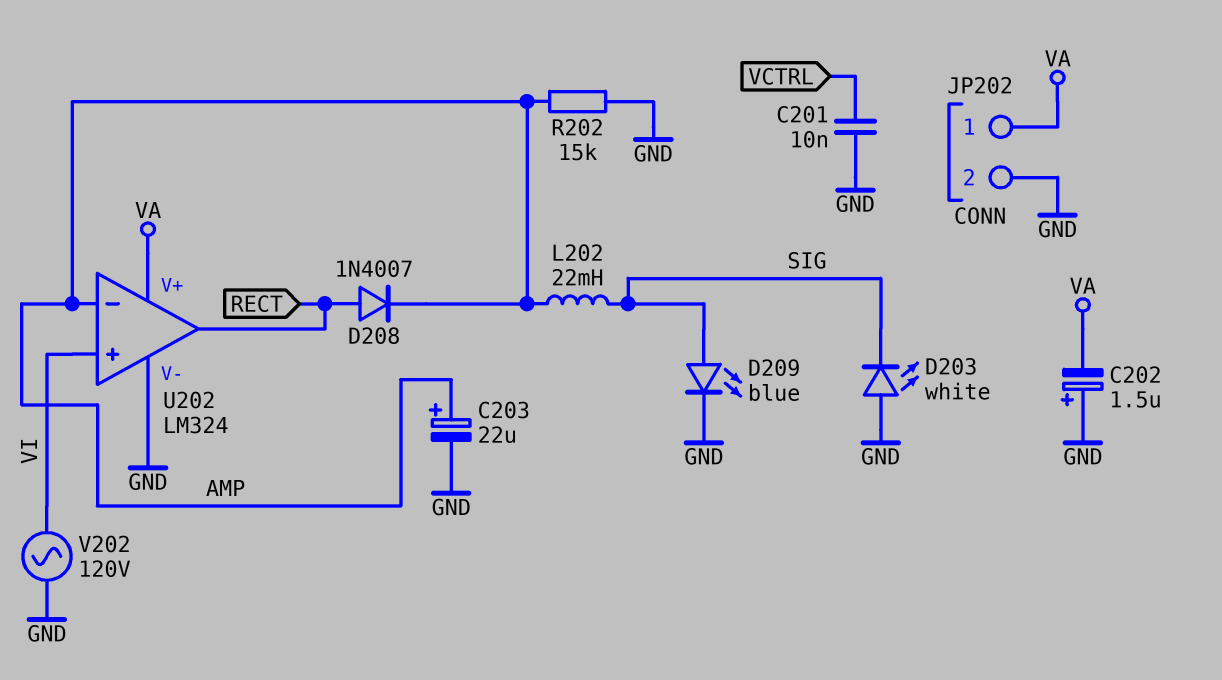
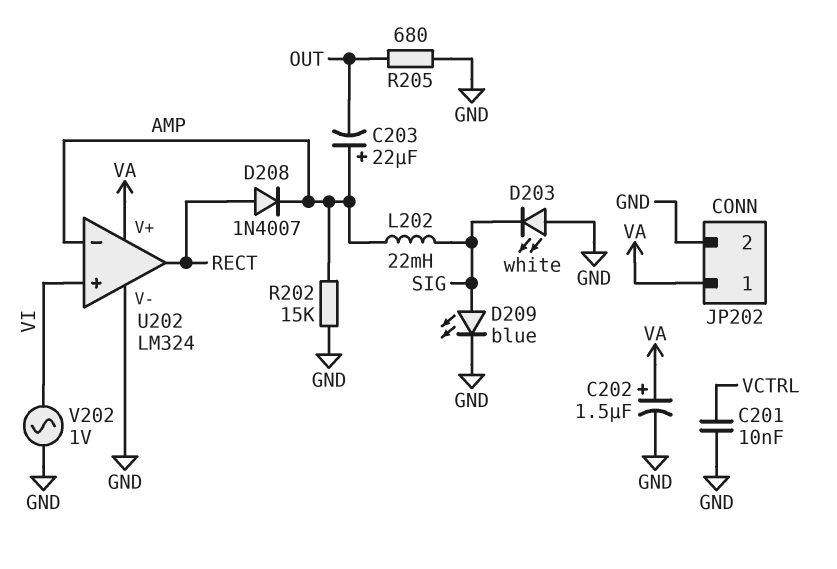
C202: 1.5uF (plus GND, minus VA) -> 1.5uF (plus VA, minus GND)
C203: 22uF (plus AMP, minus GND) -> 22uF (plus AMP, minus OUT)
R205: none -> 680 (GND, OUT)
V202: AC 120V (GND, VI) -> AC 1V (GND, VI)

